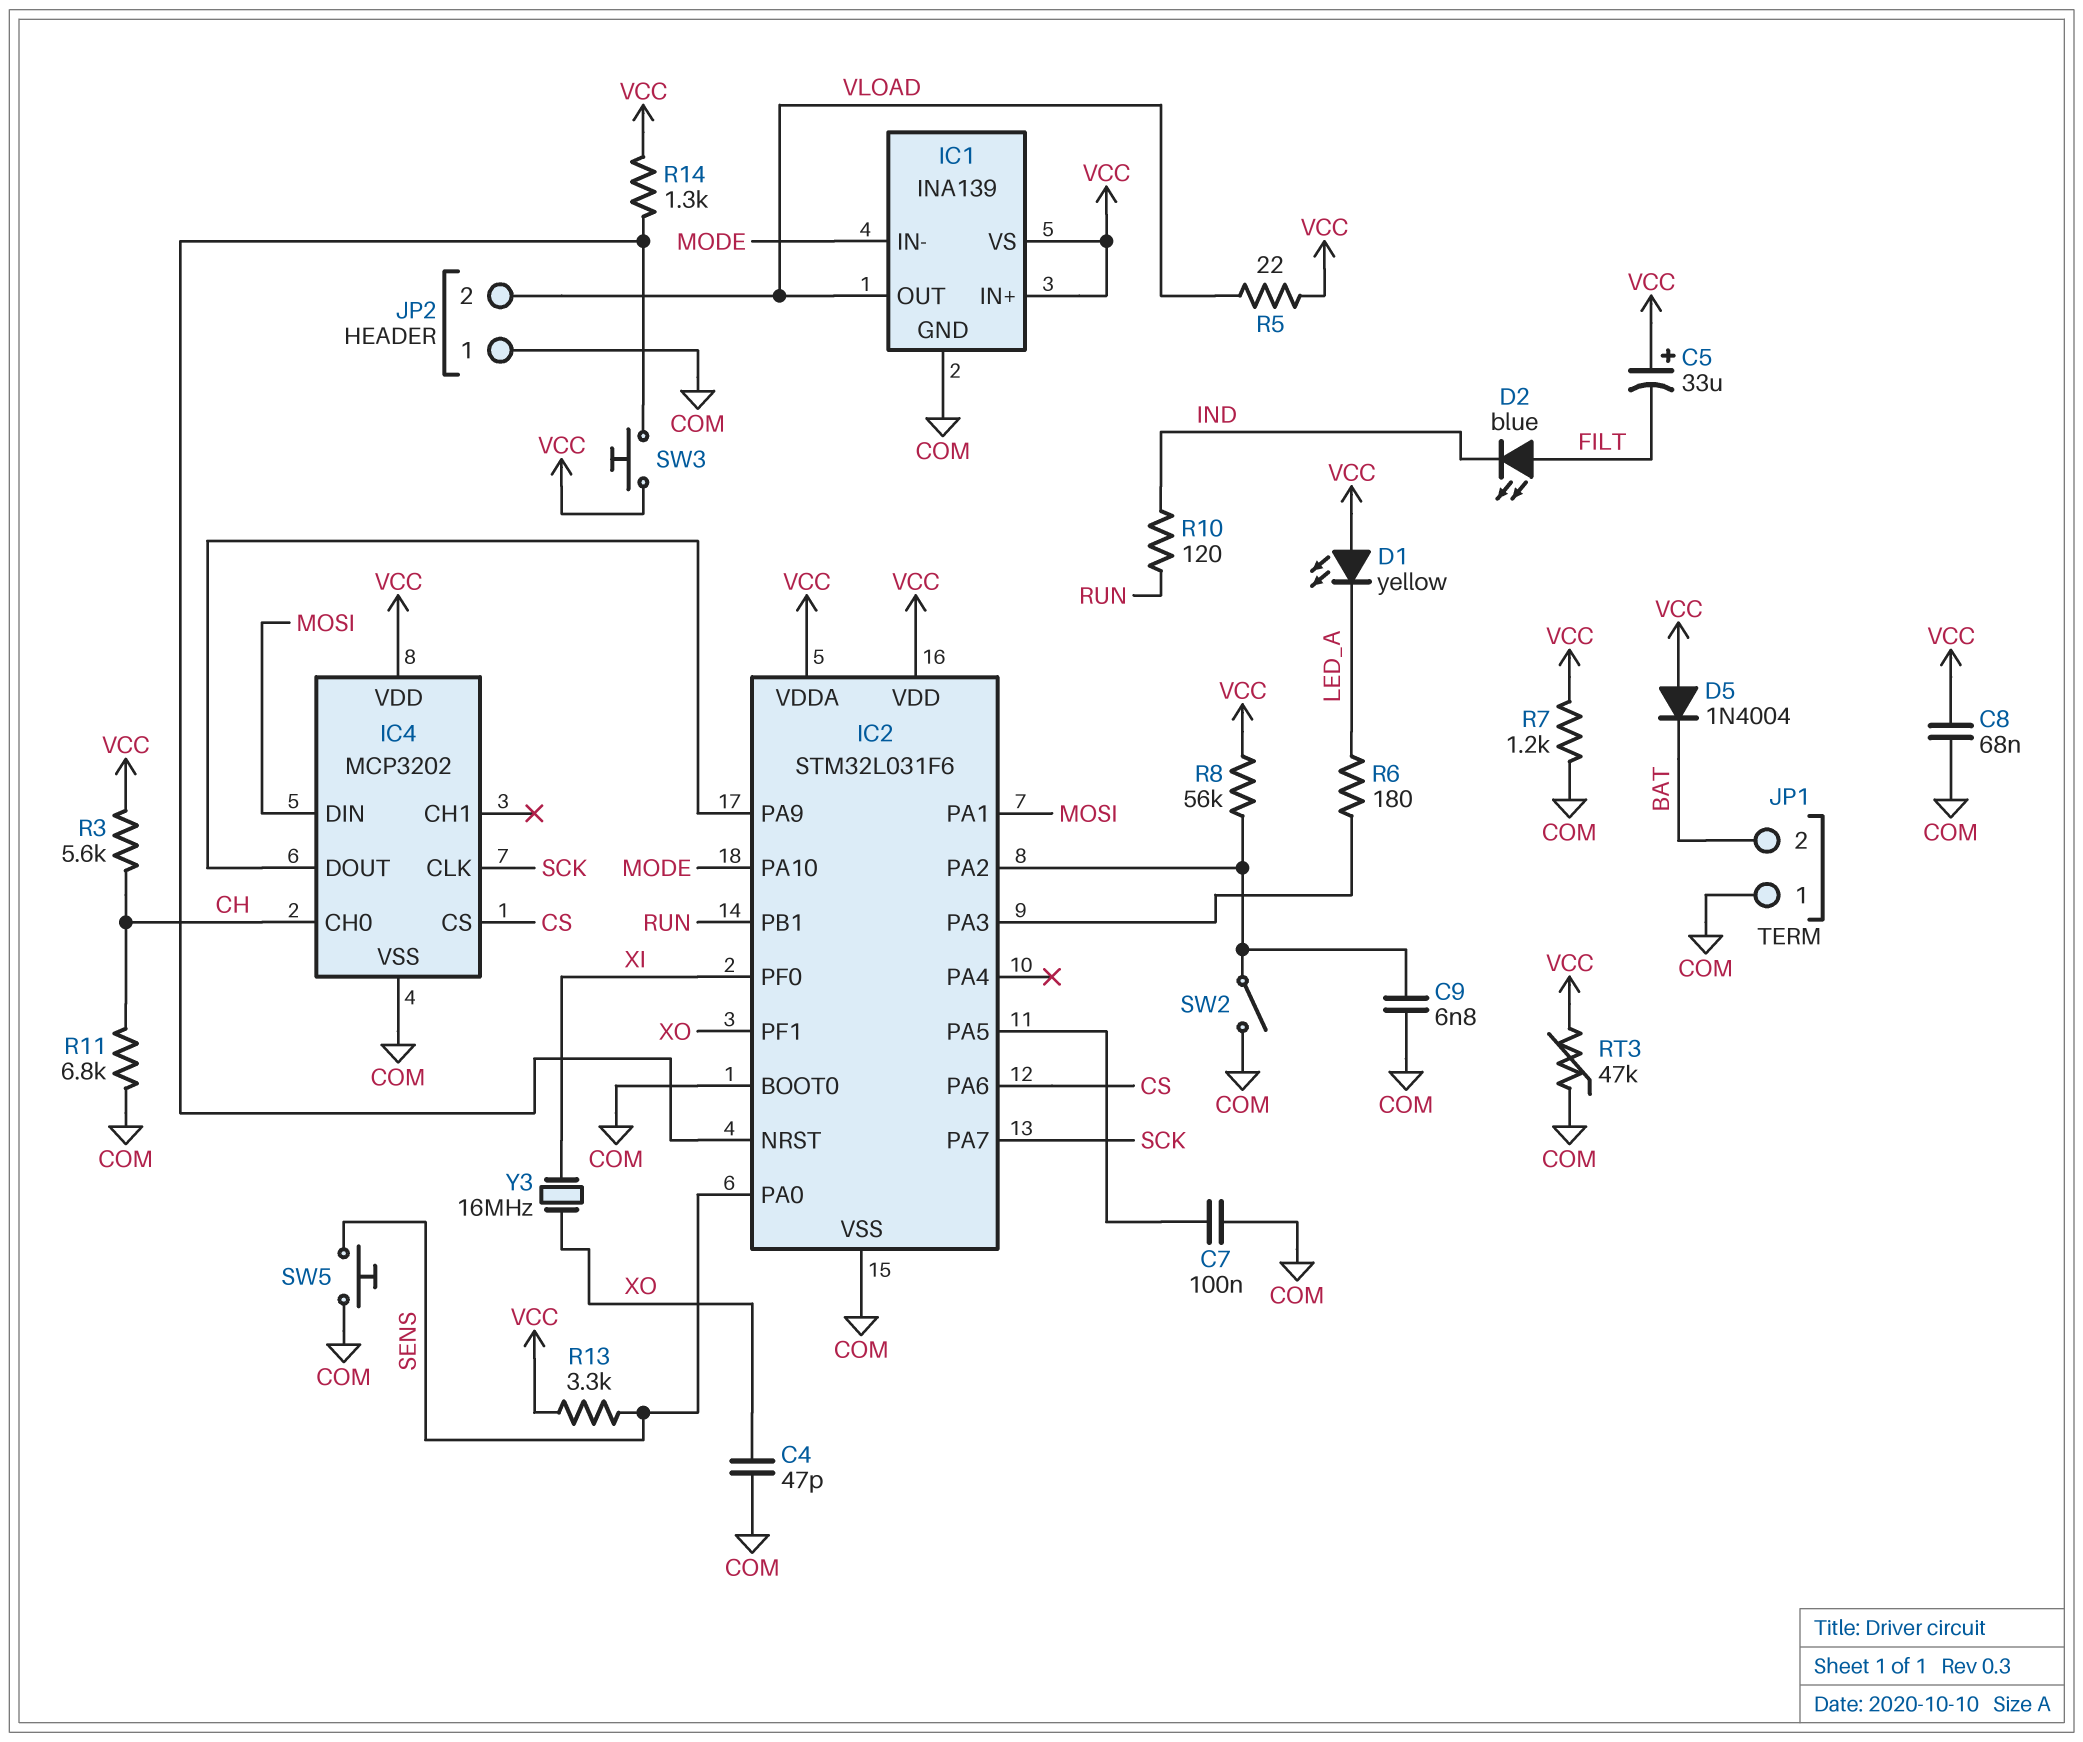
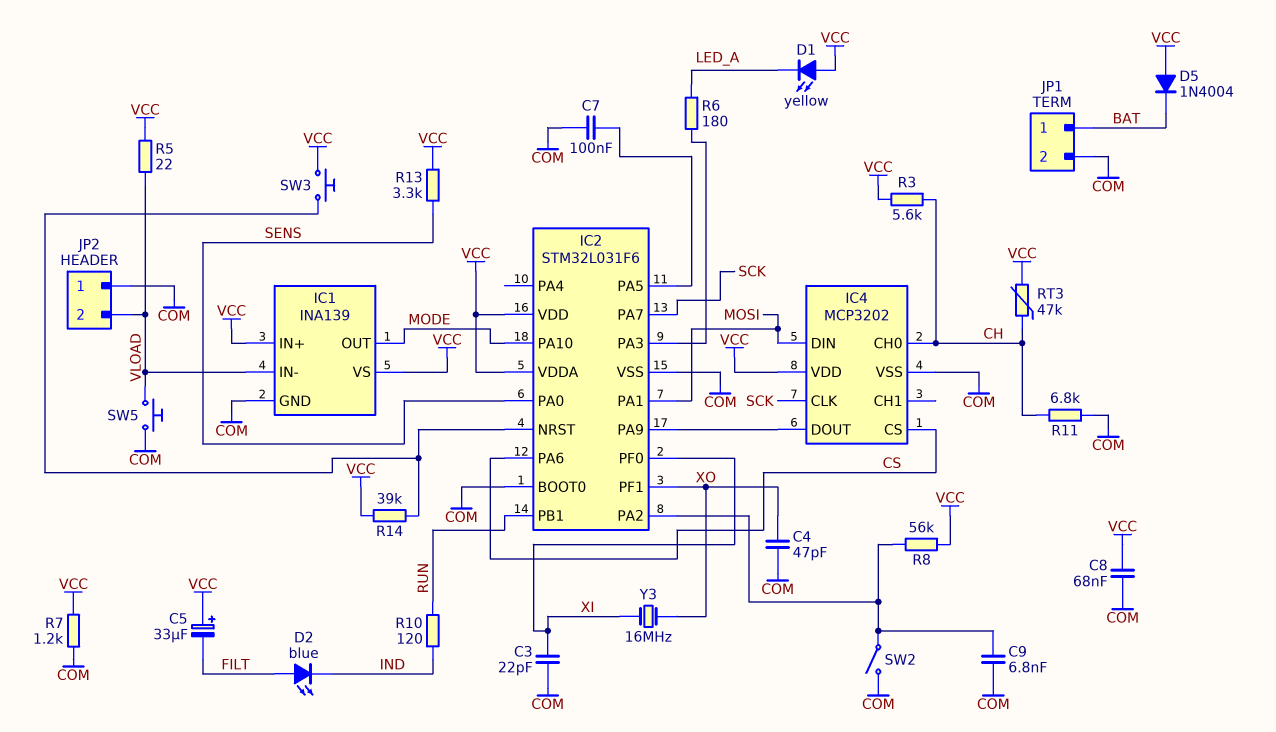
C3: none -> 22pF (COM, XI)
IC1 pin IN-: MODE -> VLOAD
IC1 pin OUT: VLOAD -> MODE
JP1 pin 1: COM -> BAT
JP1 pin 2: BAT -> COM
R14: 1.3k (IC2/NRST, VCC) -> 39k (IC2/NRST, VCC)
RT3: 47k (COM, VCC) -> 47k (CH, VCC)
SW5: button (COM, SENS) -> button (COM, VLOAD)

